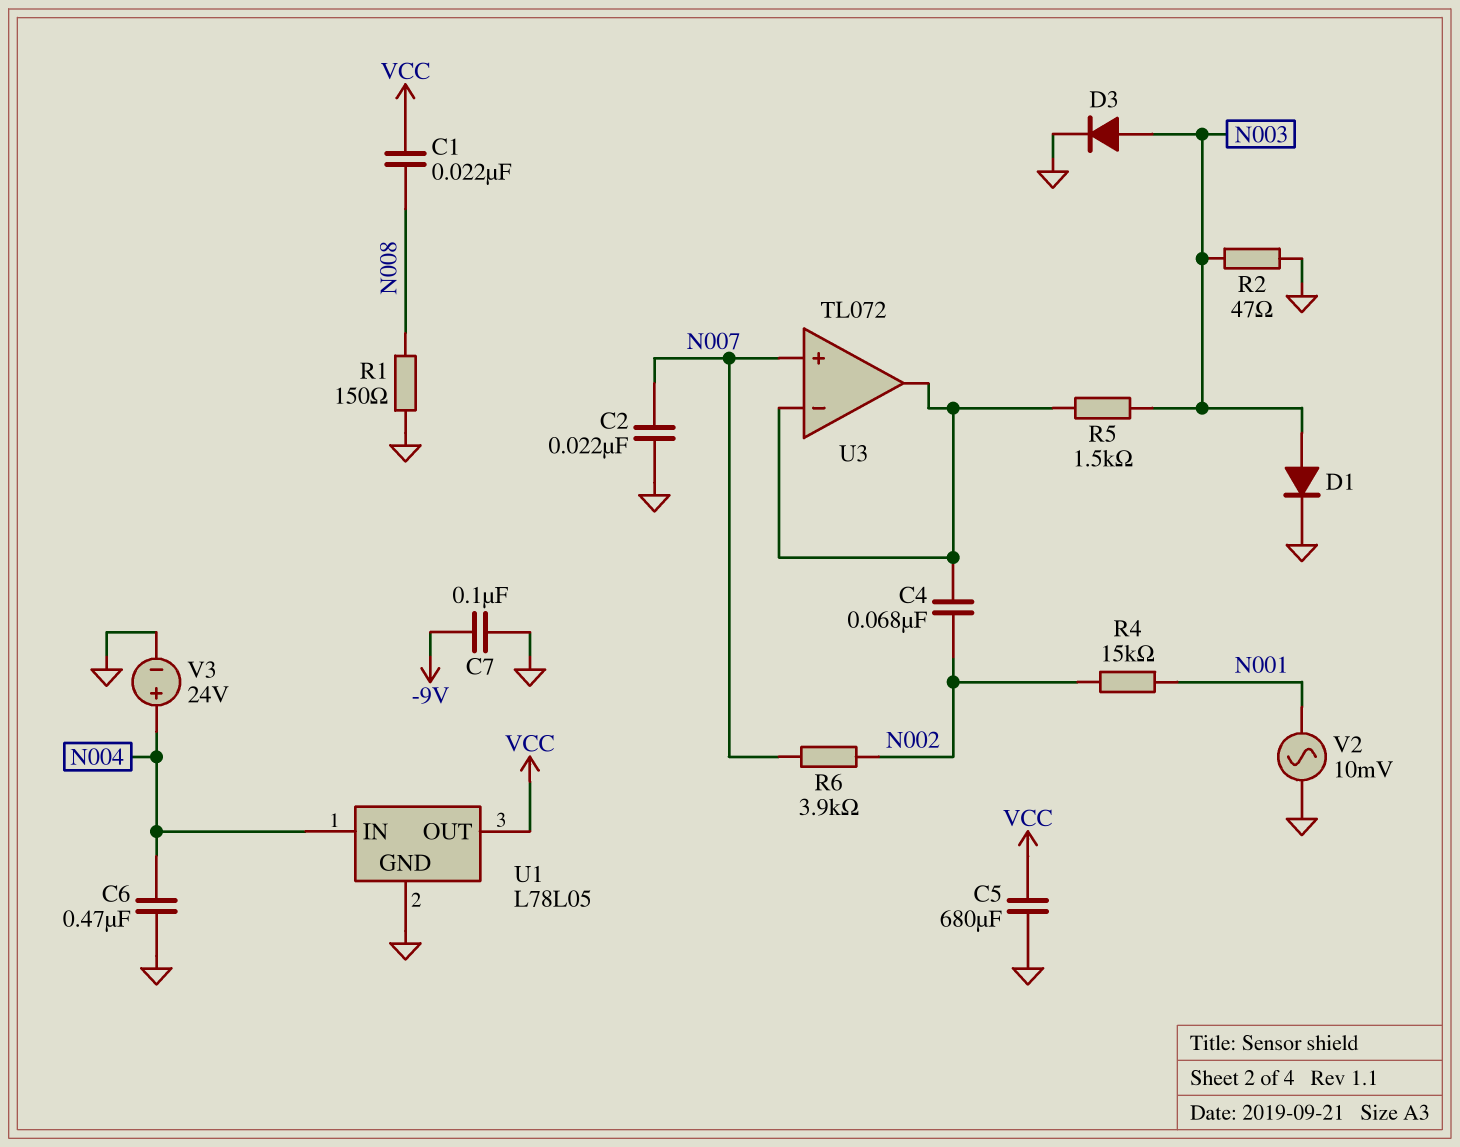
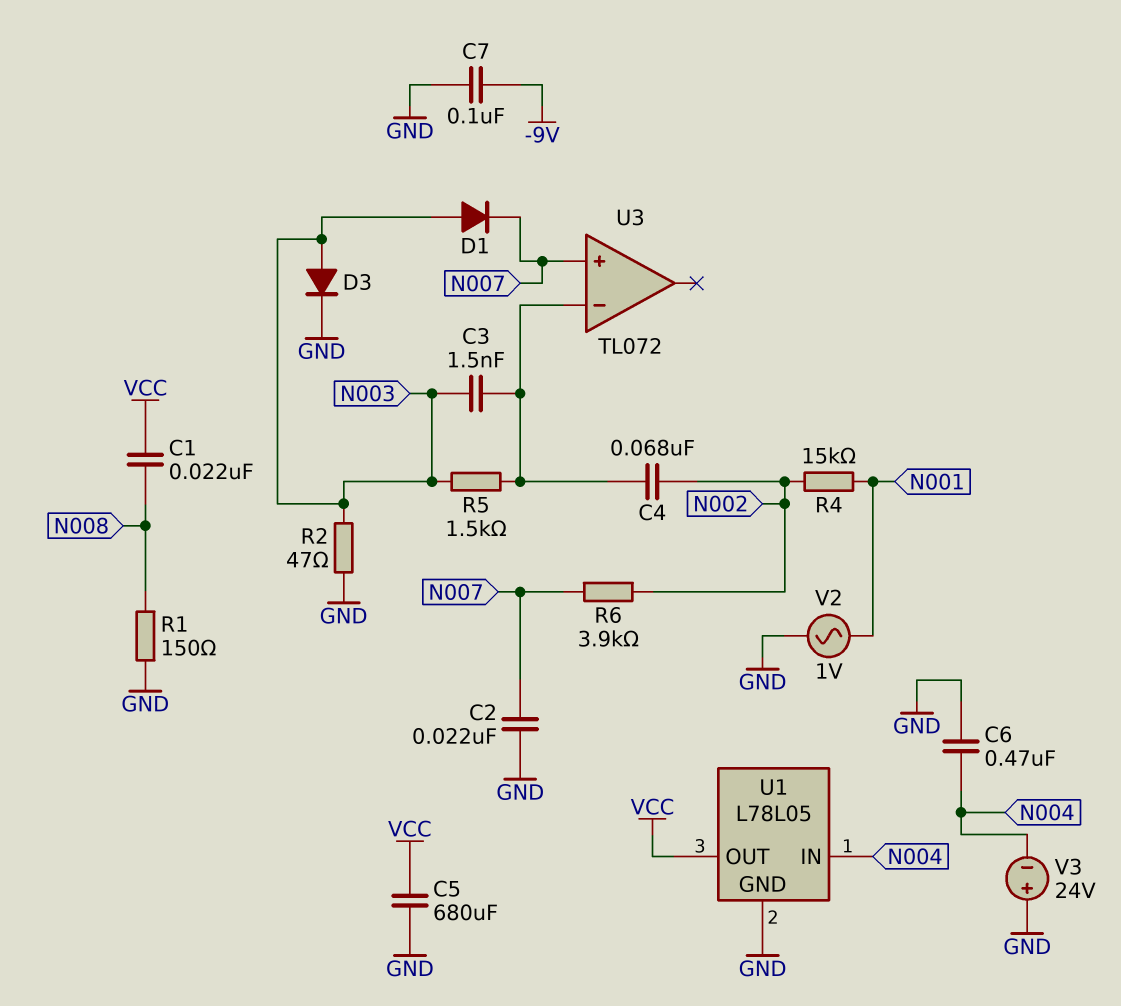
C3: none -> 1.5nF (N003, U3/in-)
D1: diode (A N003, K GND) -> diode (A N003, K N007)
U3 pin out: U3/in- -> none
V2: AC 10mV (GND, N001) -> AC 1V (GND, N001)
V3: 24V (plus N004, minus GND) -> 24V (plus GND, minus N004)

